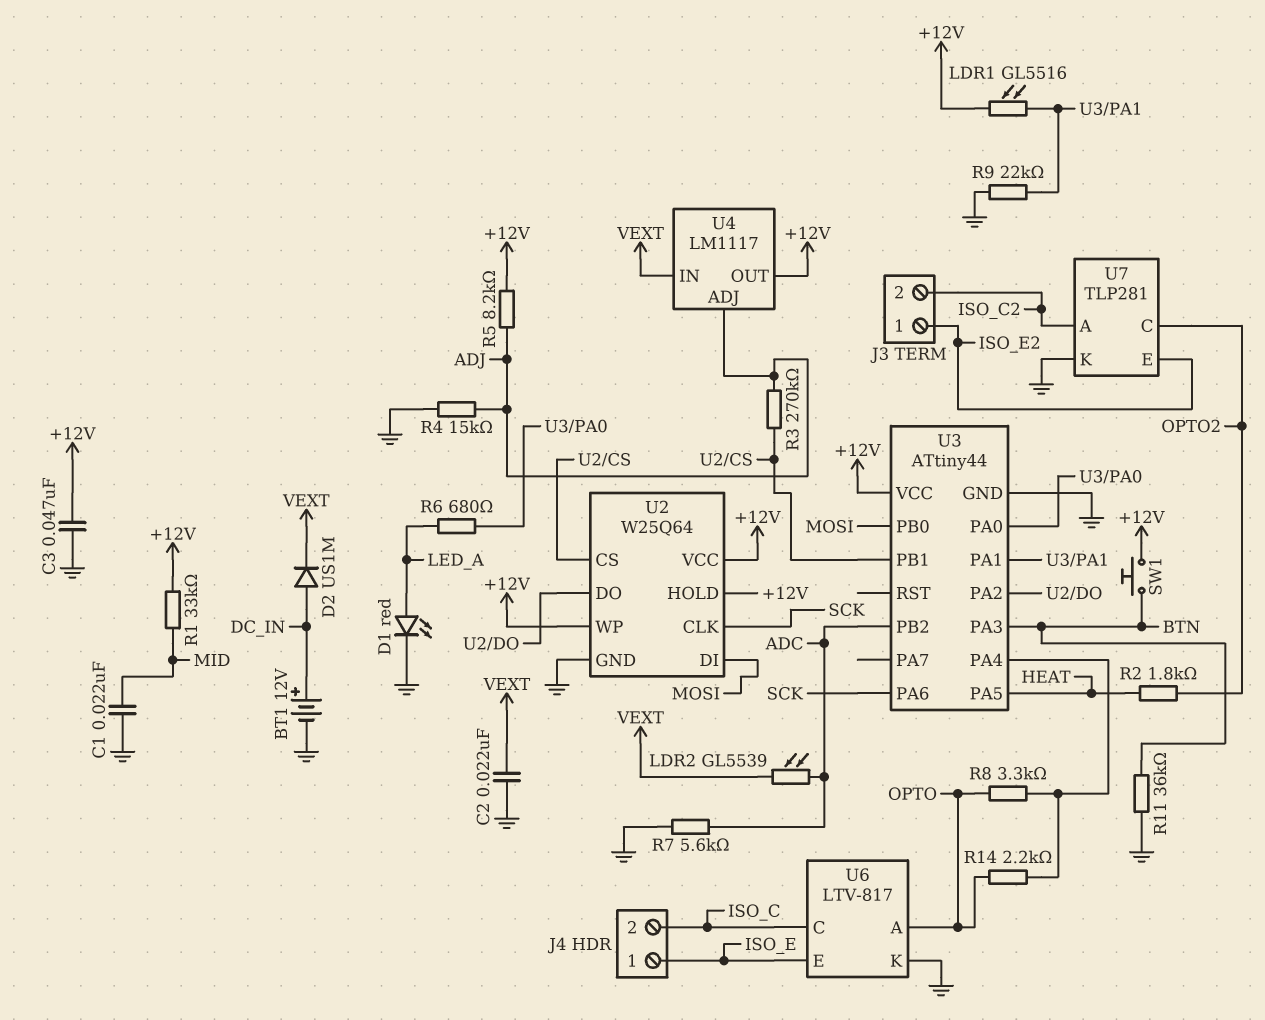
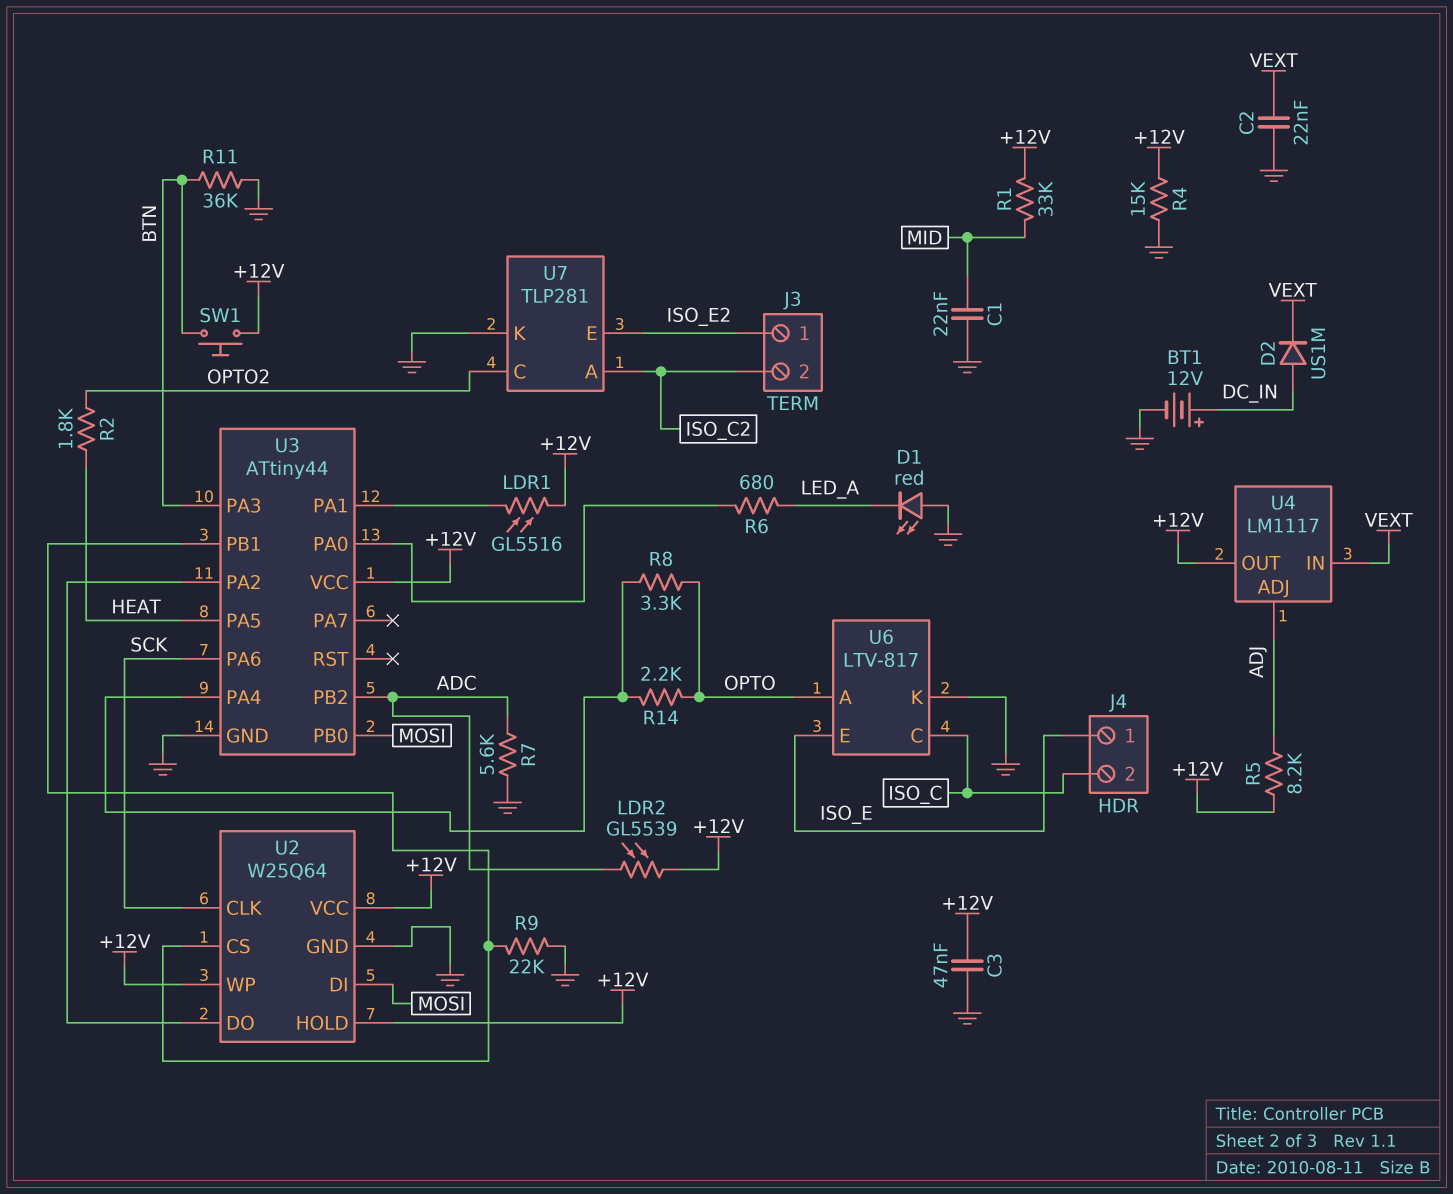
D1: LED red (A LED_A, K GND) -> LED red (A GND, K LED_A)
LDR2: GL5539 (ADC, VEXT) -> GL5539 (+12V, ADC)
R3: 270k (ADJ, U2/CS) -> none
R4: 15k (ADJ, GND) -> 15k (+12V, GND)
R9: 22k (GND, U3/PA1) -> 22k (GND, U2/CS)

